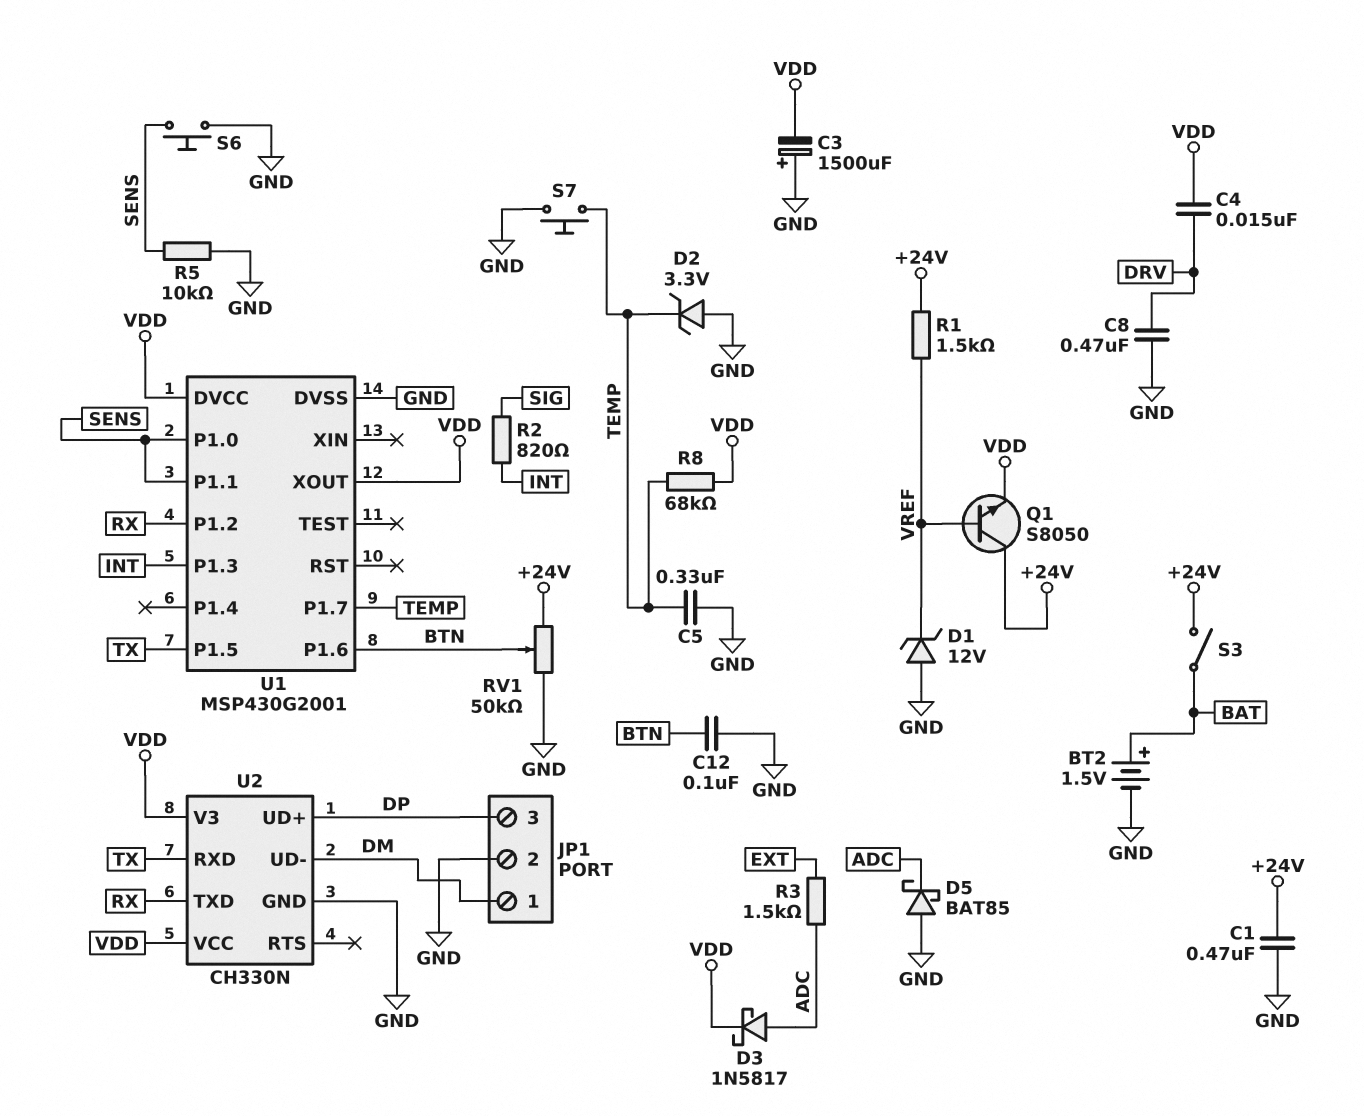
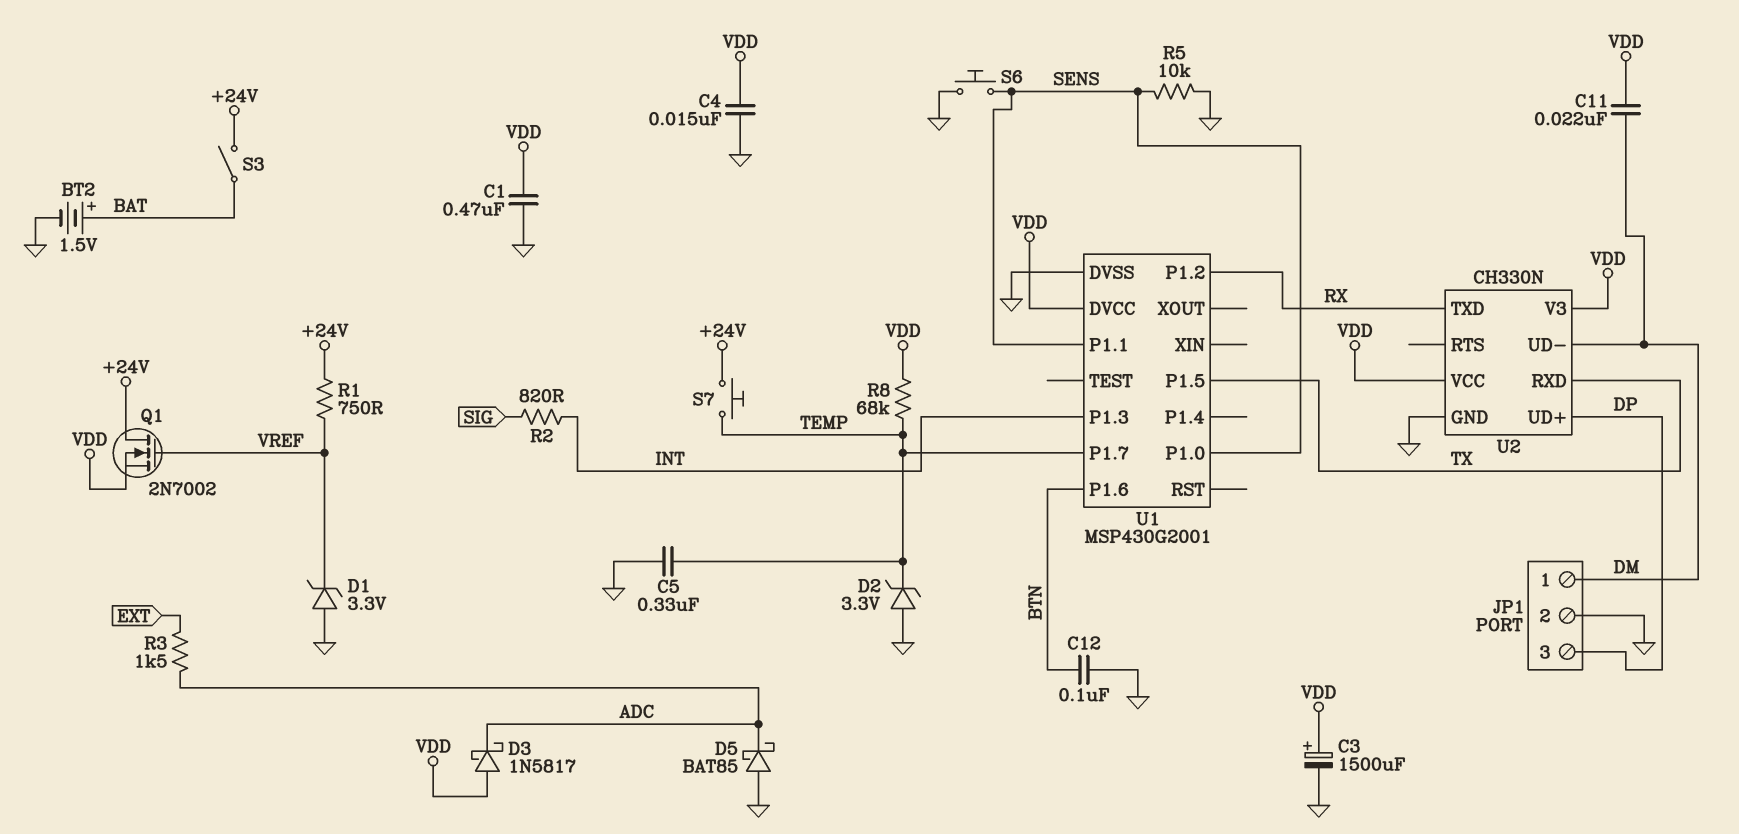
C1: 470nF (+24V, GND) -> 470nF (GND, VDD)
C3: 1500uF (plus GND, minus VDD) -> 1500uF (plus VDD, minus GND)
C4: 15nF (DRV, VDD) -> 15nF (GND, VDD)
C8: 470nF (DRV, GND) -> none
C11: none -> 22nF (DM, VDD)
D1: zener 12V (A GND, K VREF) -> zener 3.3V (A GND, K VREF)
D3: schottky 1N5817 (A ADC, K VDD) -> schottky 1N5817 (A VDD, K ADC)
Q1: NPN S8050 (B VREF, C +24V, E VDD) -> NMOS 2N7002 (G VREF, D +24V, S VDD)
R1: 1.5k (+24V, VREF) -> 750 (+24V, VREF)
RV1: 50k (+24V, GND, wiper BTN) -> none
S7: button (GND, TEMP) -> button (+24V, TEMP)
U1 pin XOUT: VDD -> none

